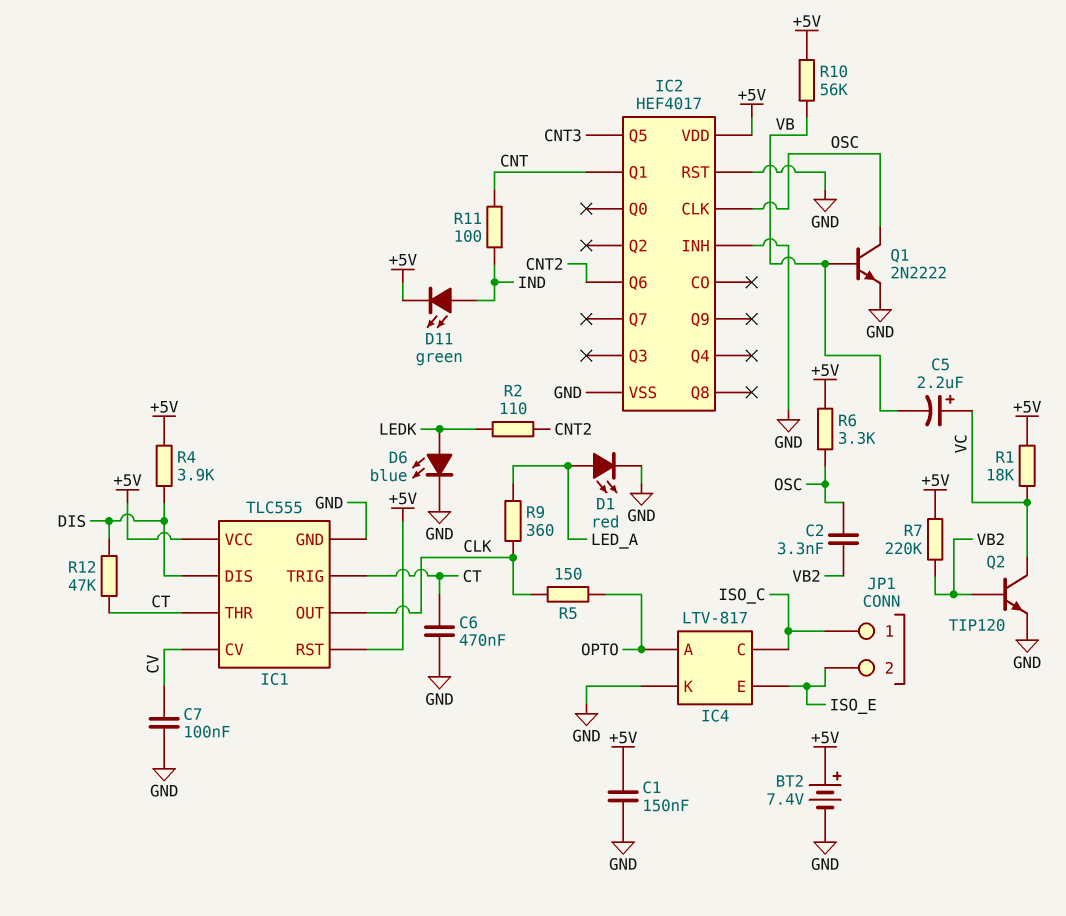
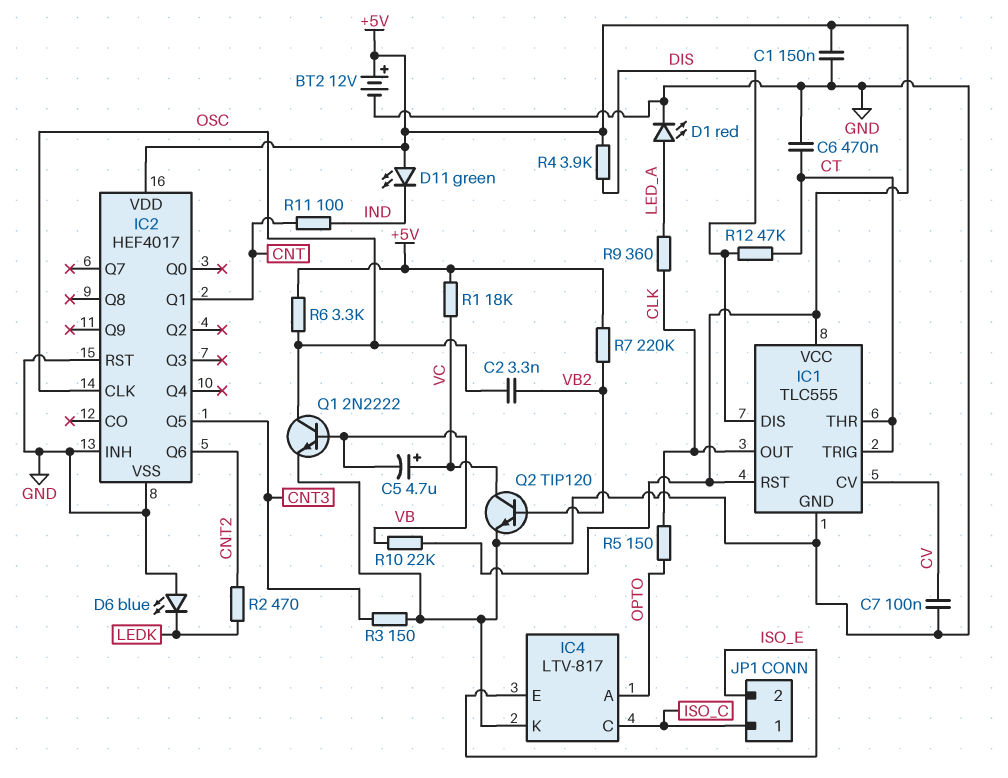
BT2: 7.4V (plus +5V, minus GND) -> 12V (plus +5V, minus GND)
C5: 2.2uF (plus VC, minus VB) -> 4.7uF (plus VC, minus VB)
D6: LED blue (A LEDK, K GND) -> LED blue (A GND, K LEDK)
D11: LED green (A IND, K +5V) -> LED green (A +5V, K IND)
R2: 110 (CNT2, LEDK) -> 470 (CNT2, LEDK)
R3: none -> 150 (CNT3, GND)
R10: 56k (+5V, VB) -> 22k (+5V, VB)

